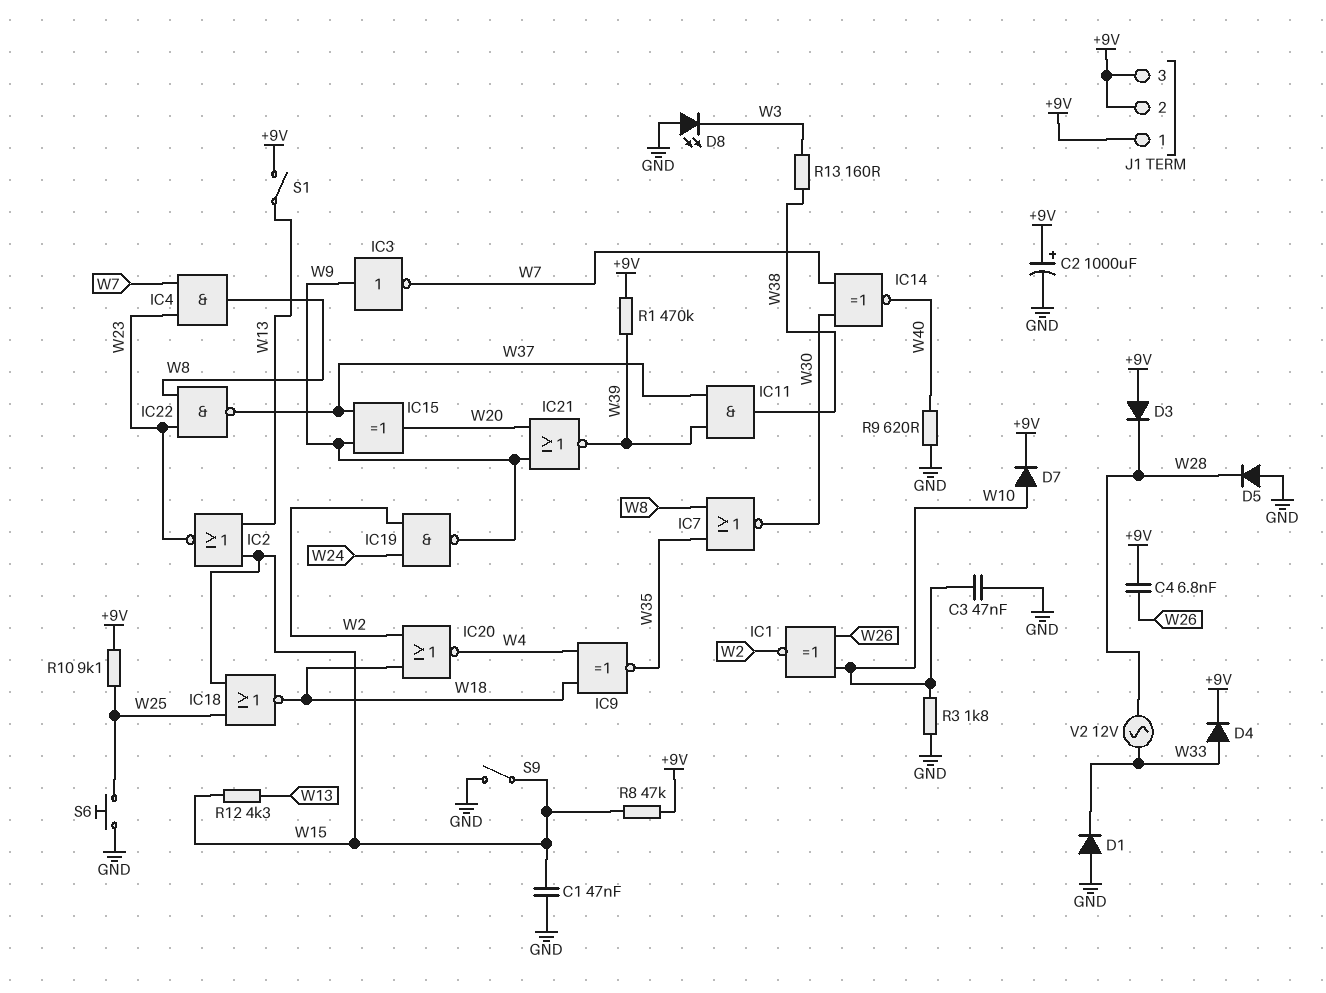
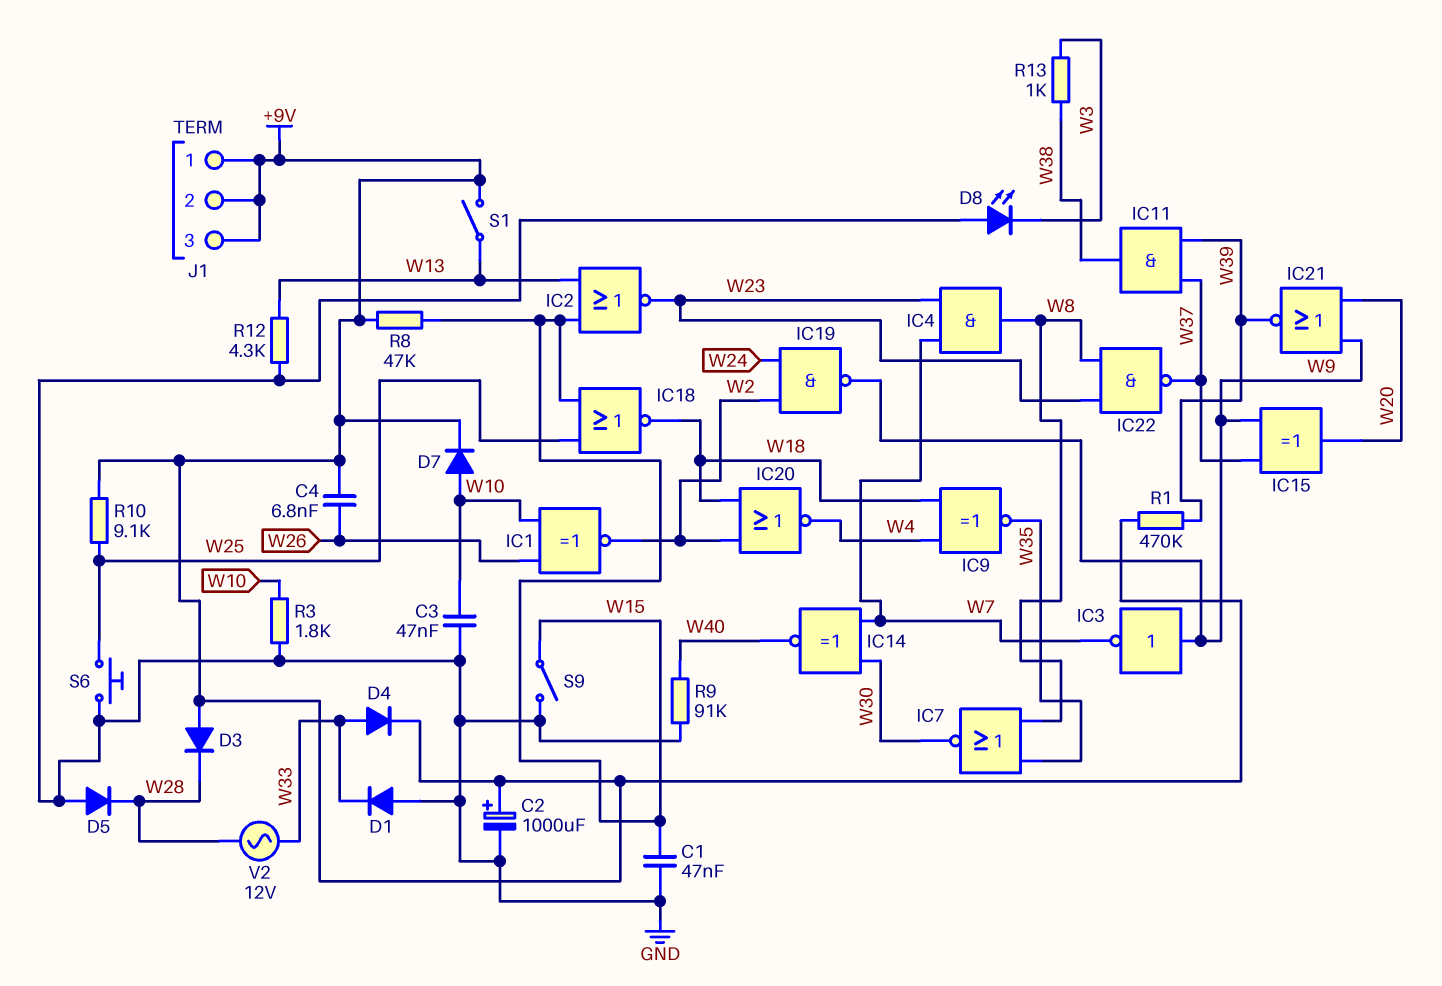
R9: 620 (GND, W40) -> 91k (GND, W40)
R12: 4.3k (W13, W15) -> 4.3k (GND, W13)
R13: 160 (W3, W38) -> 1k (W3, W38)

